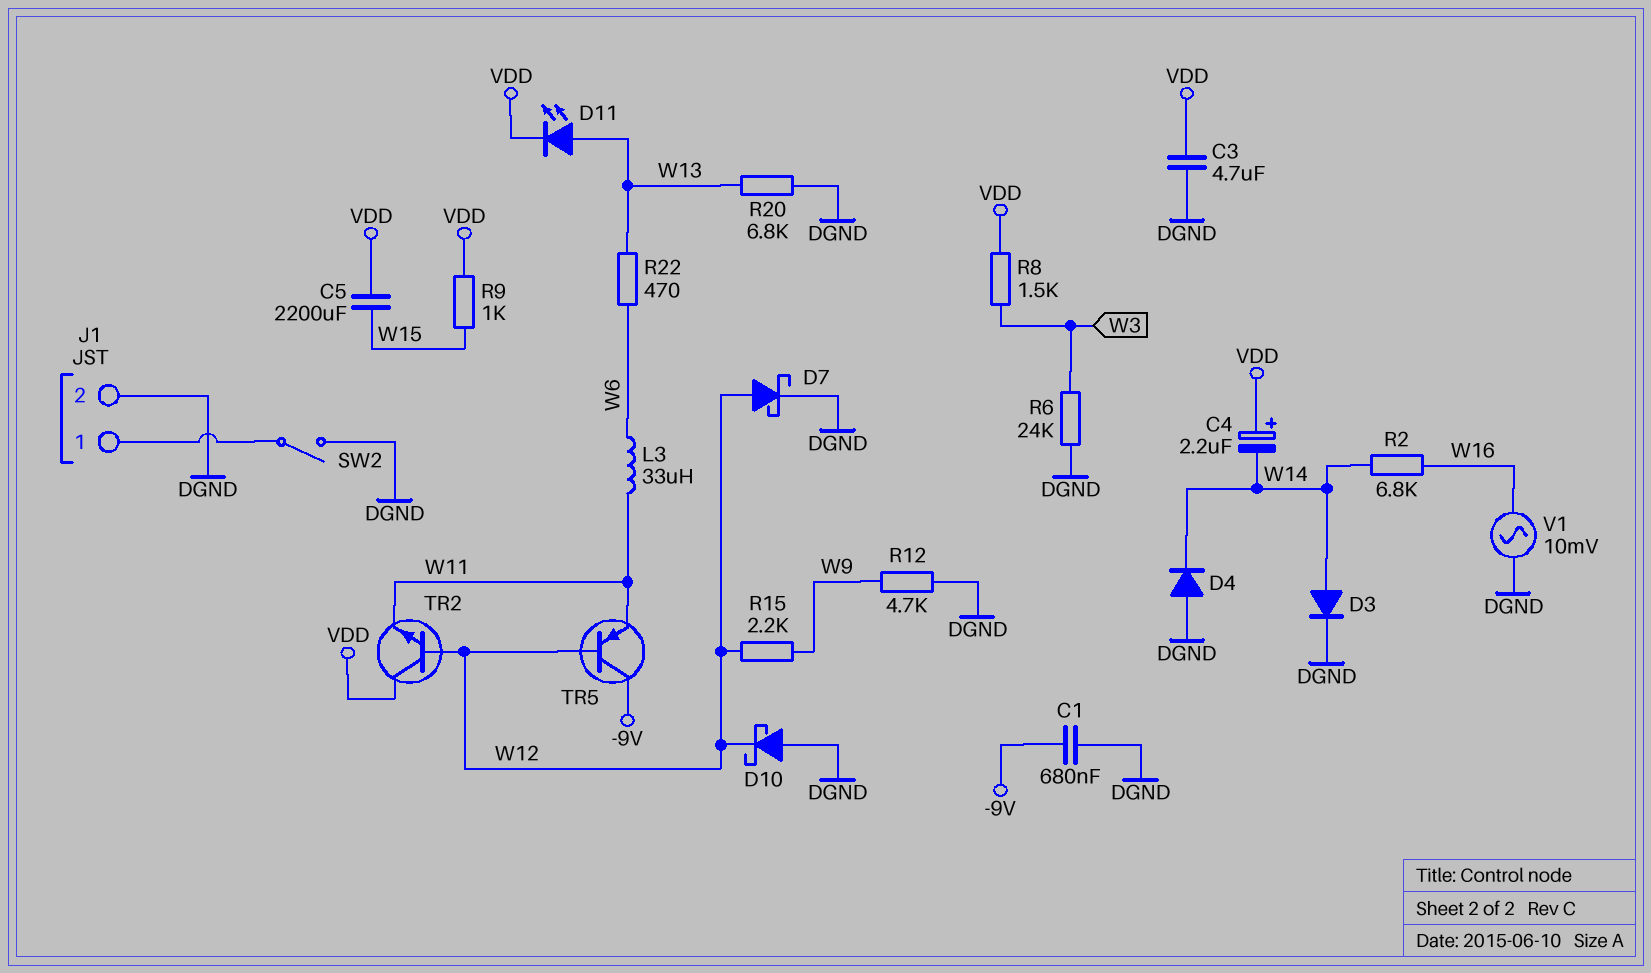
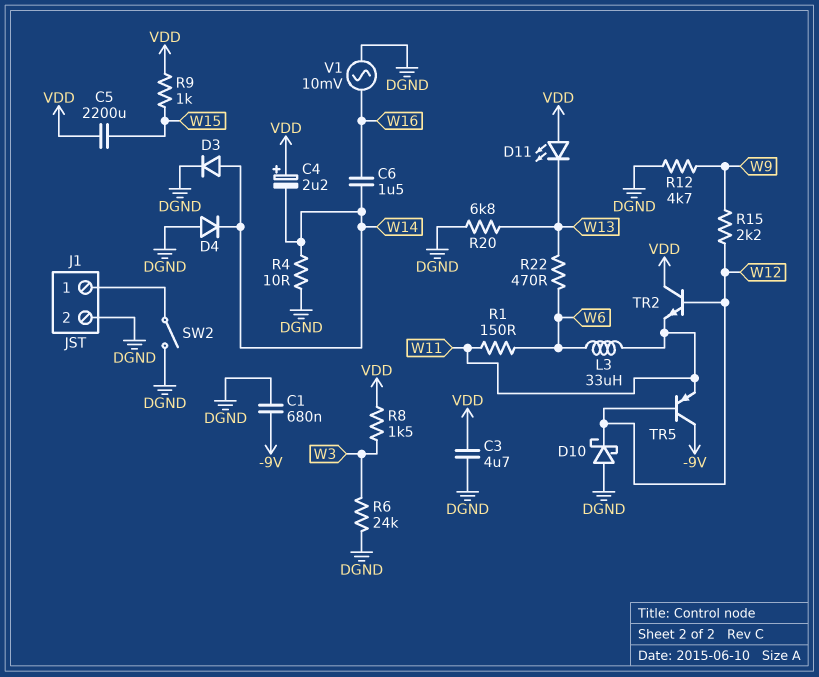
C6: none -> 1.5uF (W14, W16)
D7: schottky (A W12, K DGND) -> none
D11: LED (A W13, K VDD) -> LED (A VDD, K W13)
R1: none -> 150 (W6, W11)
R2: 6.8k (W14, W16) -> none
R4: none -> 10 (DGND, W14)

